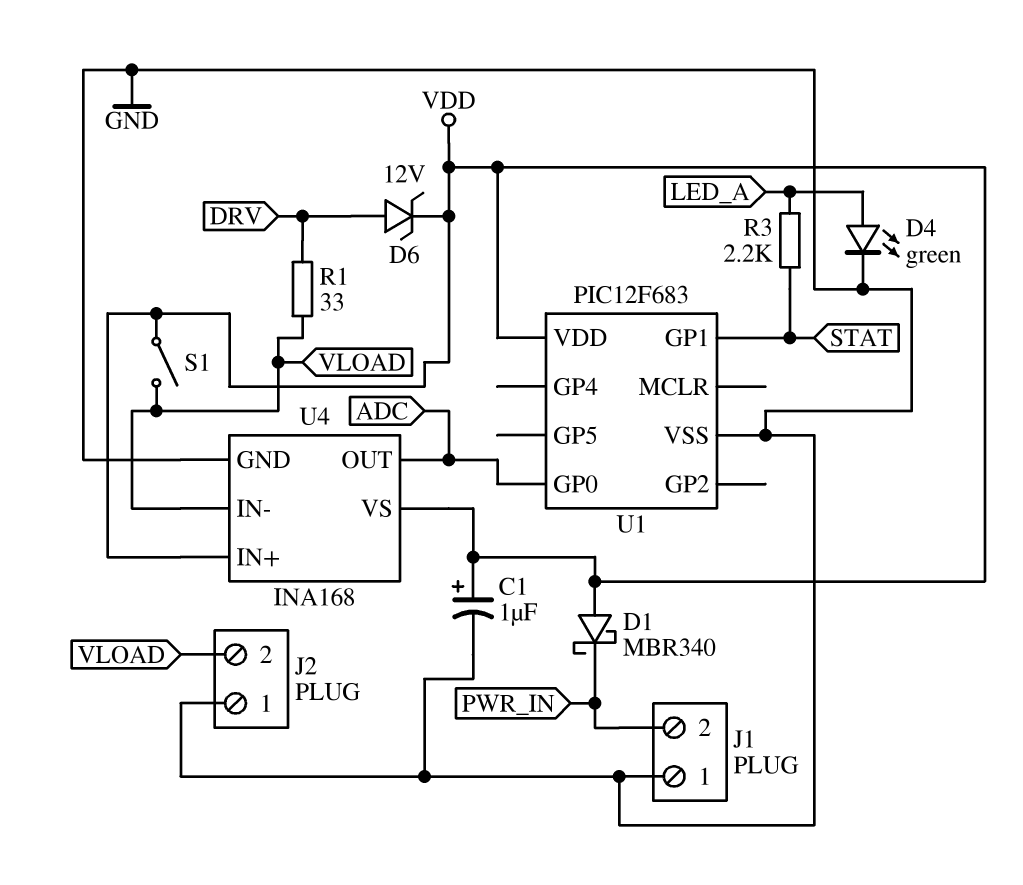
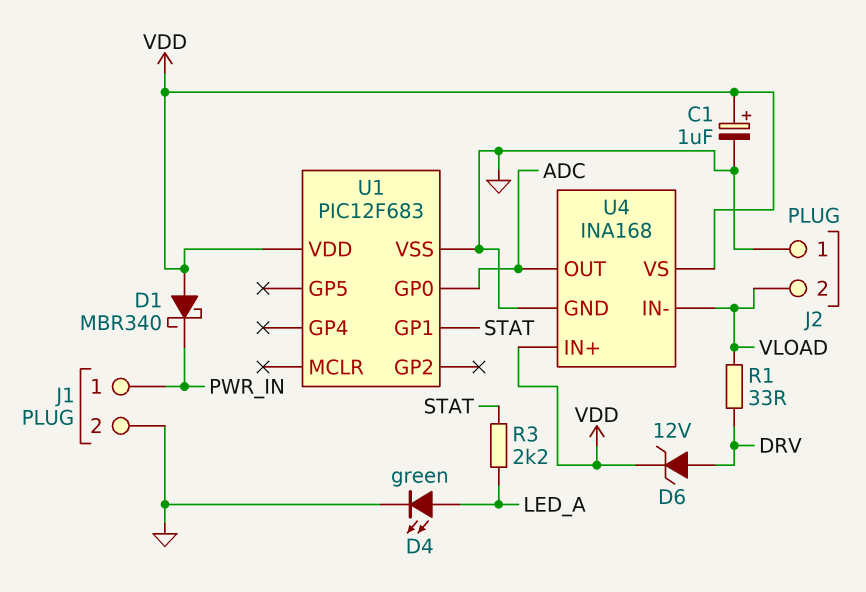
J1 pin 1: GND -> PWR_IN
J1 pin 2: PWR_IN -> GND
S1: switch (VDD, VLOAD) -> none

